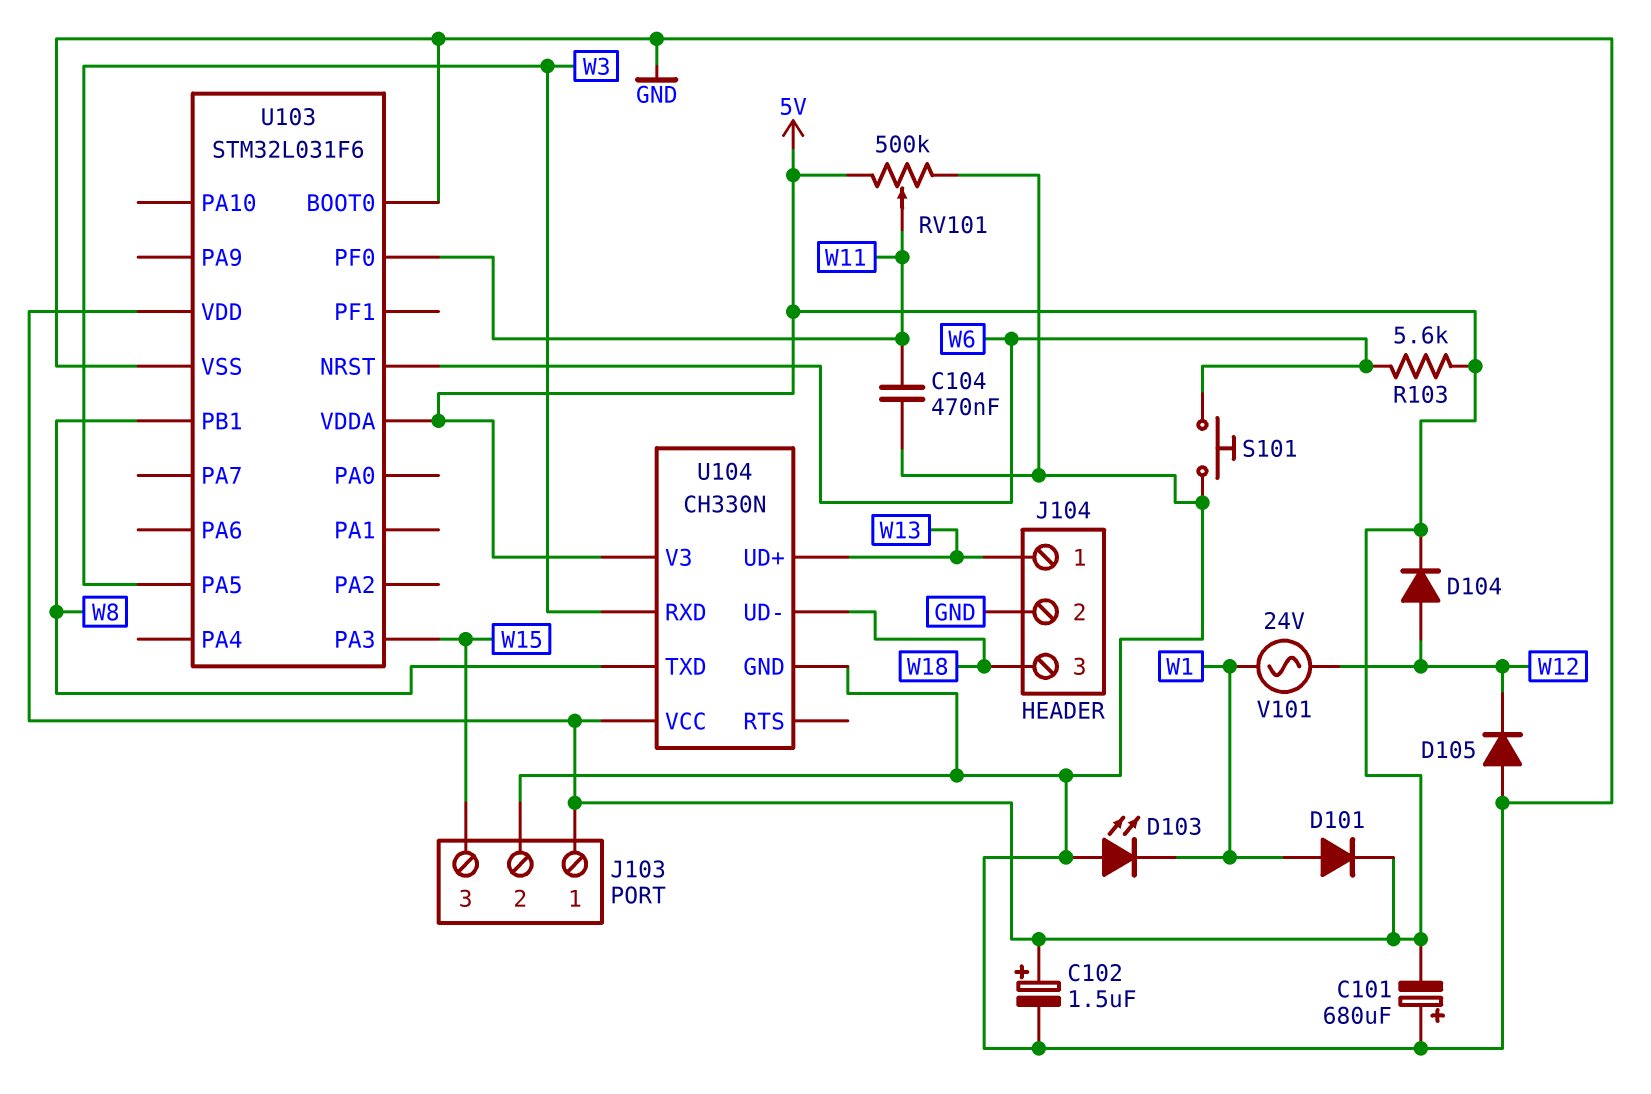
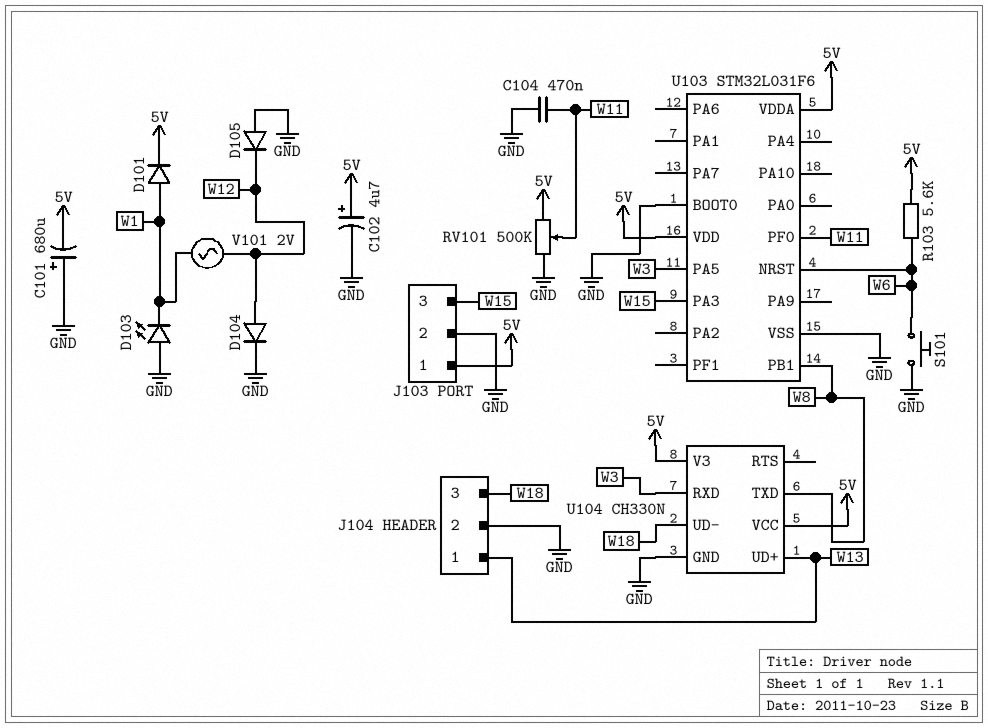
C102: 1.5uF (plus 5V, minus GND) -> 4.7uF (plus 5V, minus GND)
D104: diode (A W12, K 5V) -> diode (A W12, K GND)
V101: AC 24V (W1, W12) -> AC 2V (W1, W12)

